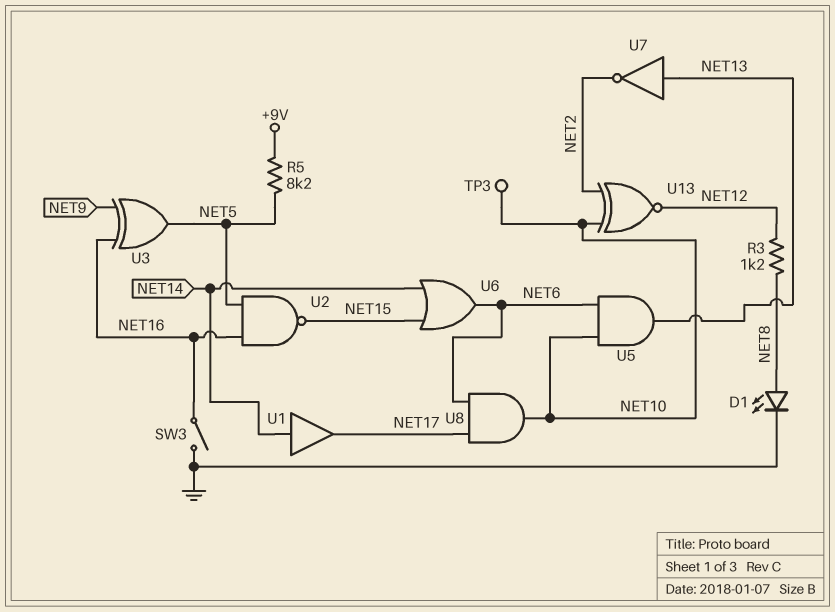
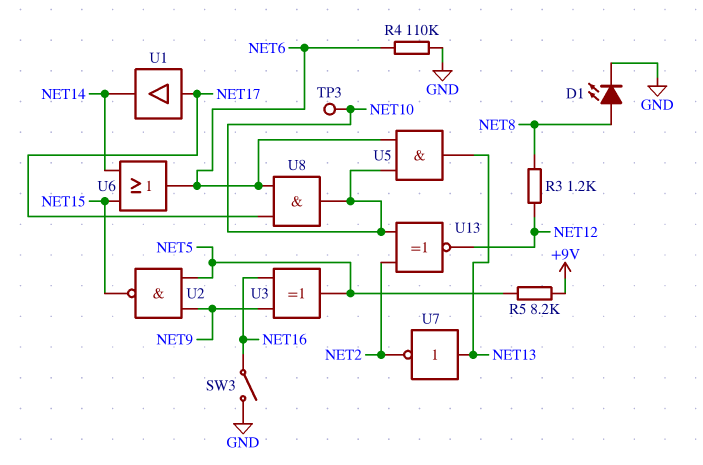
R4: none -> 110k (GND, NET6)
U1: buffer (in NET14, out NET17) -> buffer (in NET17, out NET14)
U2: NAND (in NET5, in NET16, out NET15) -> NAND (in NET5, in NET9, out NET15)

